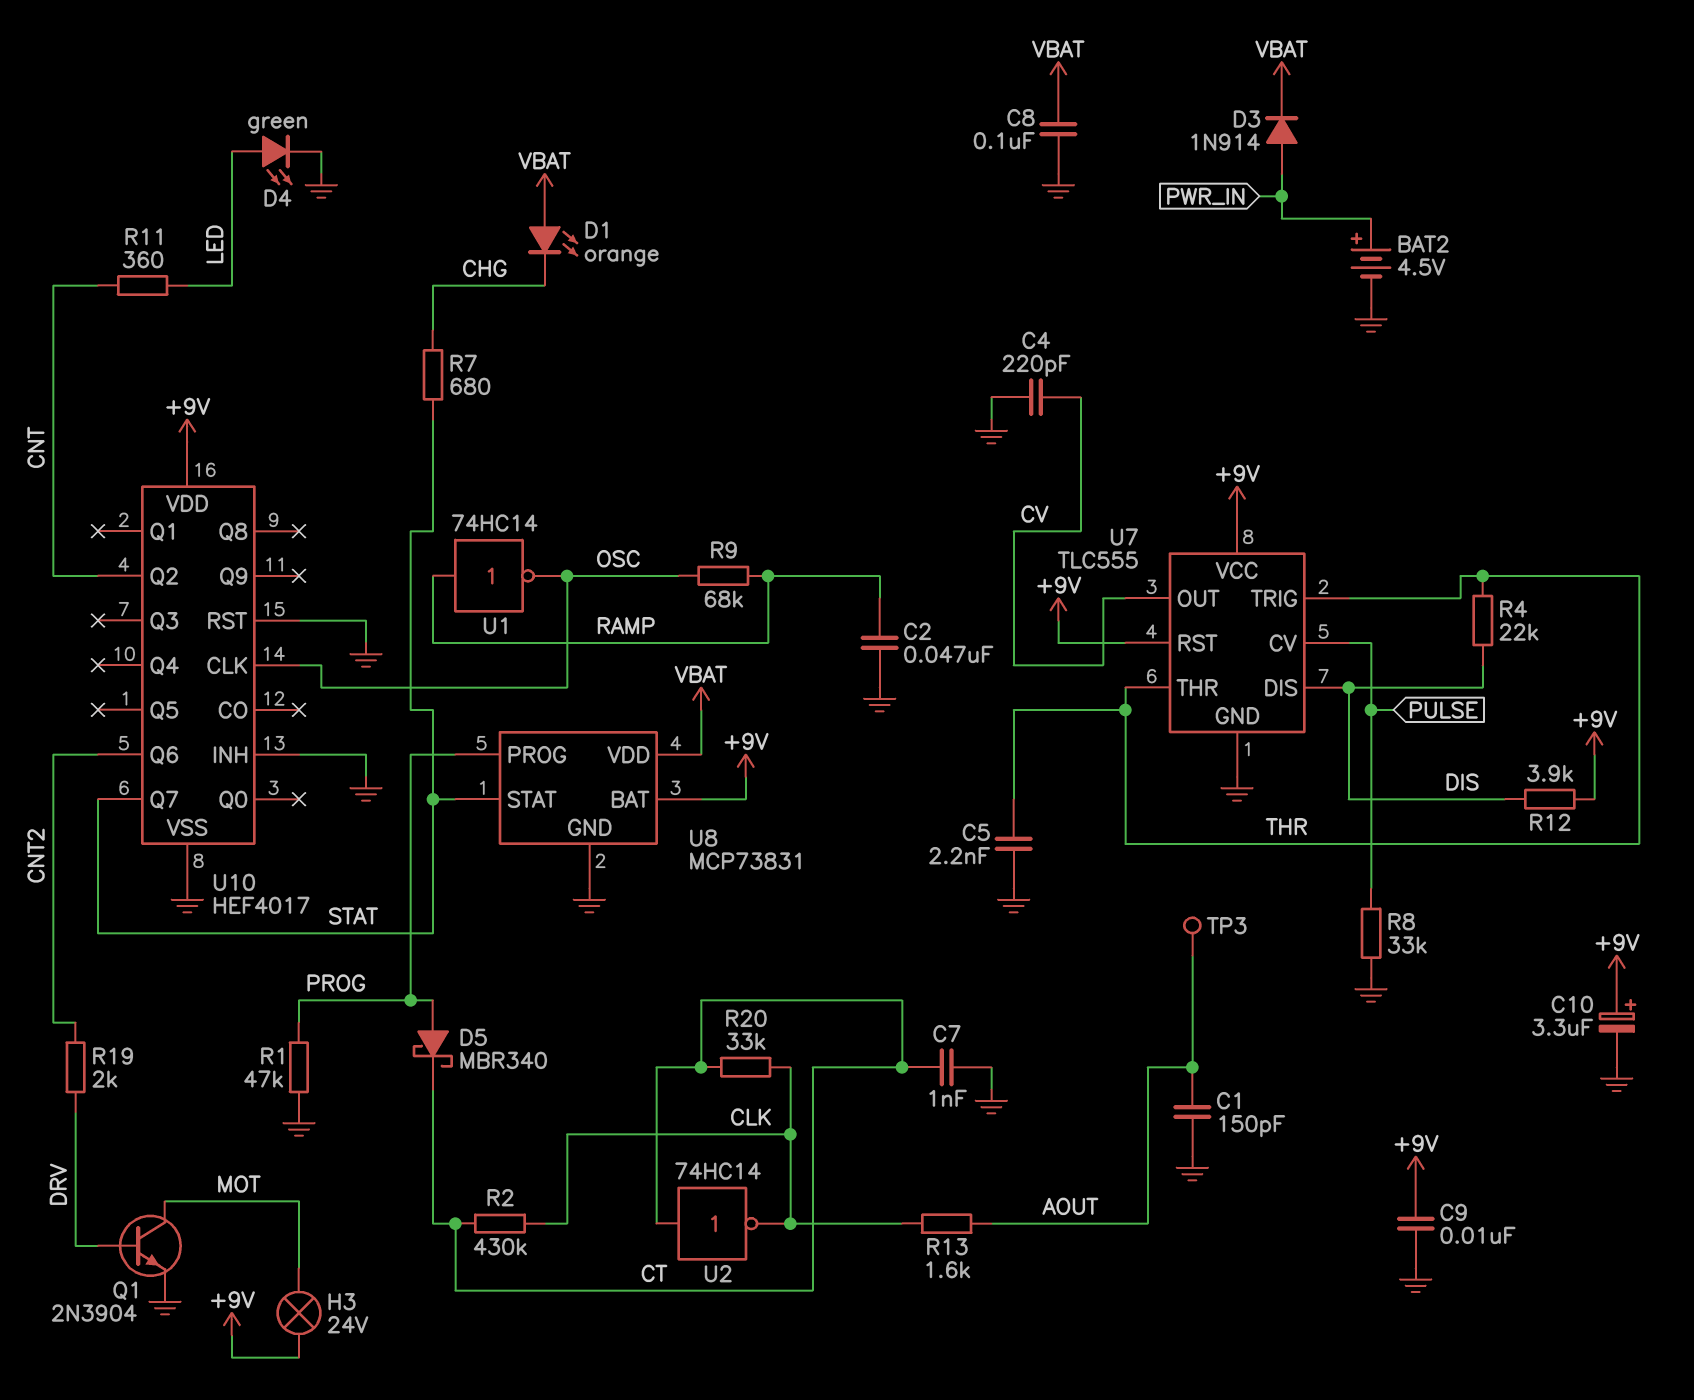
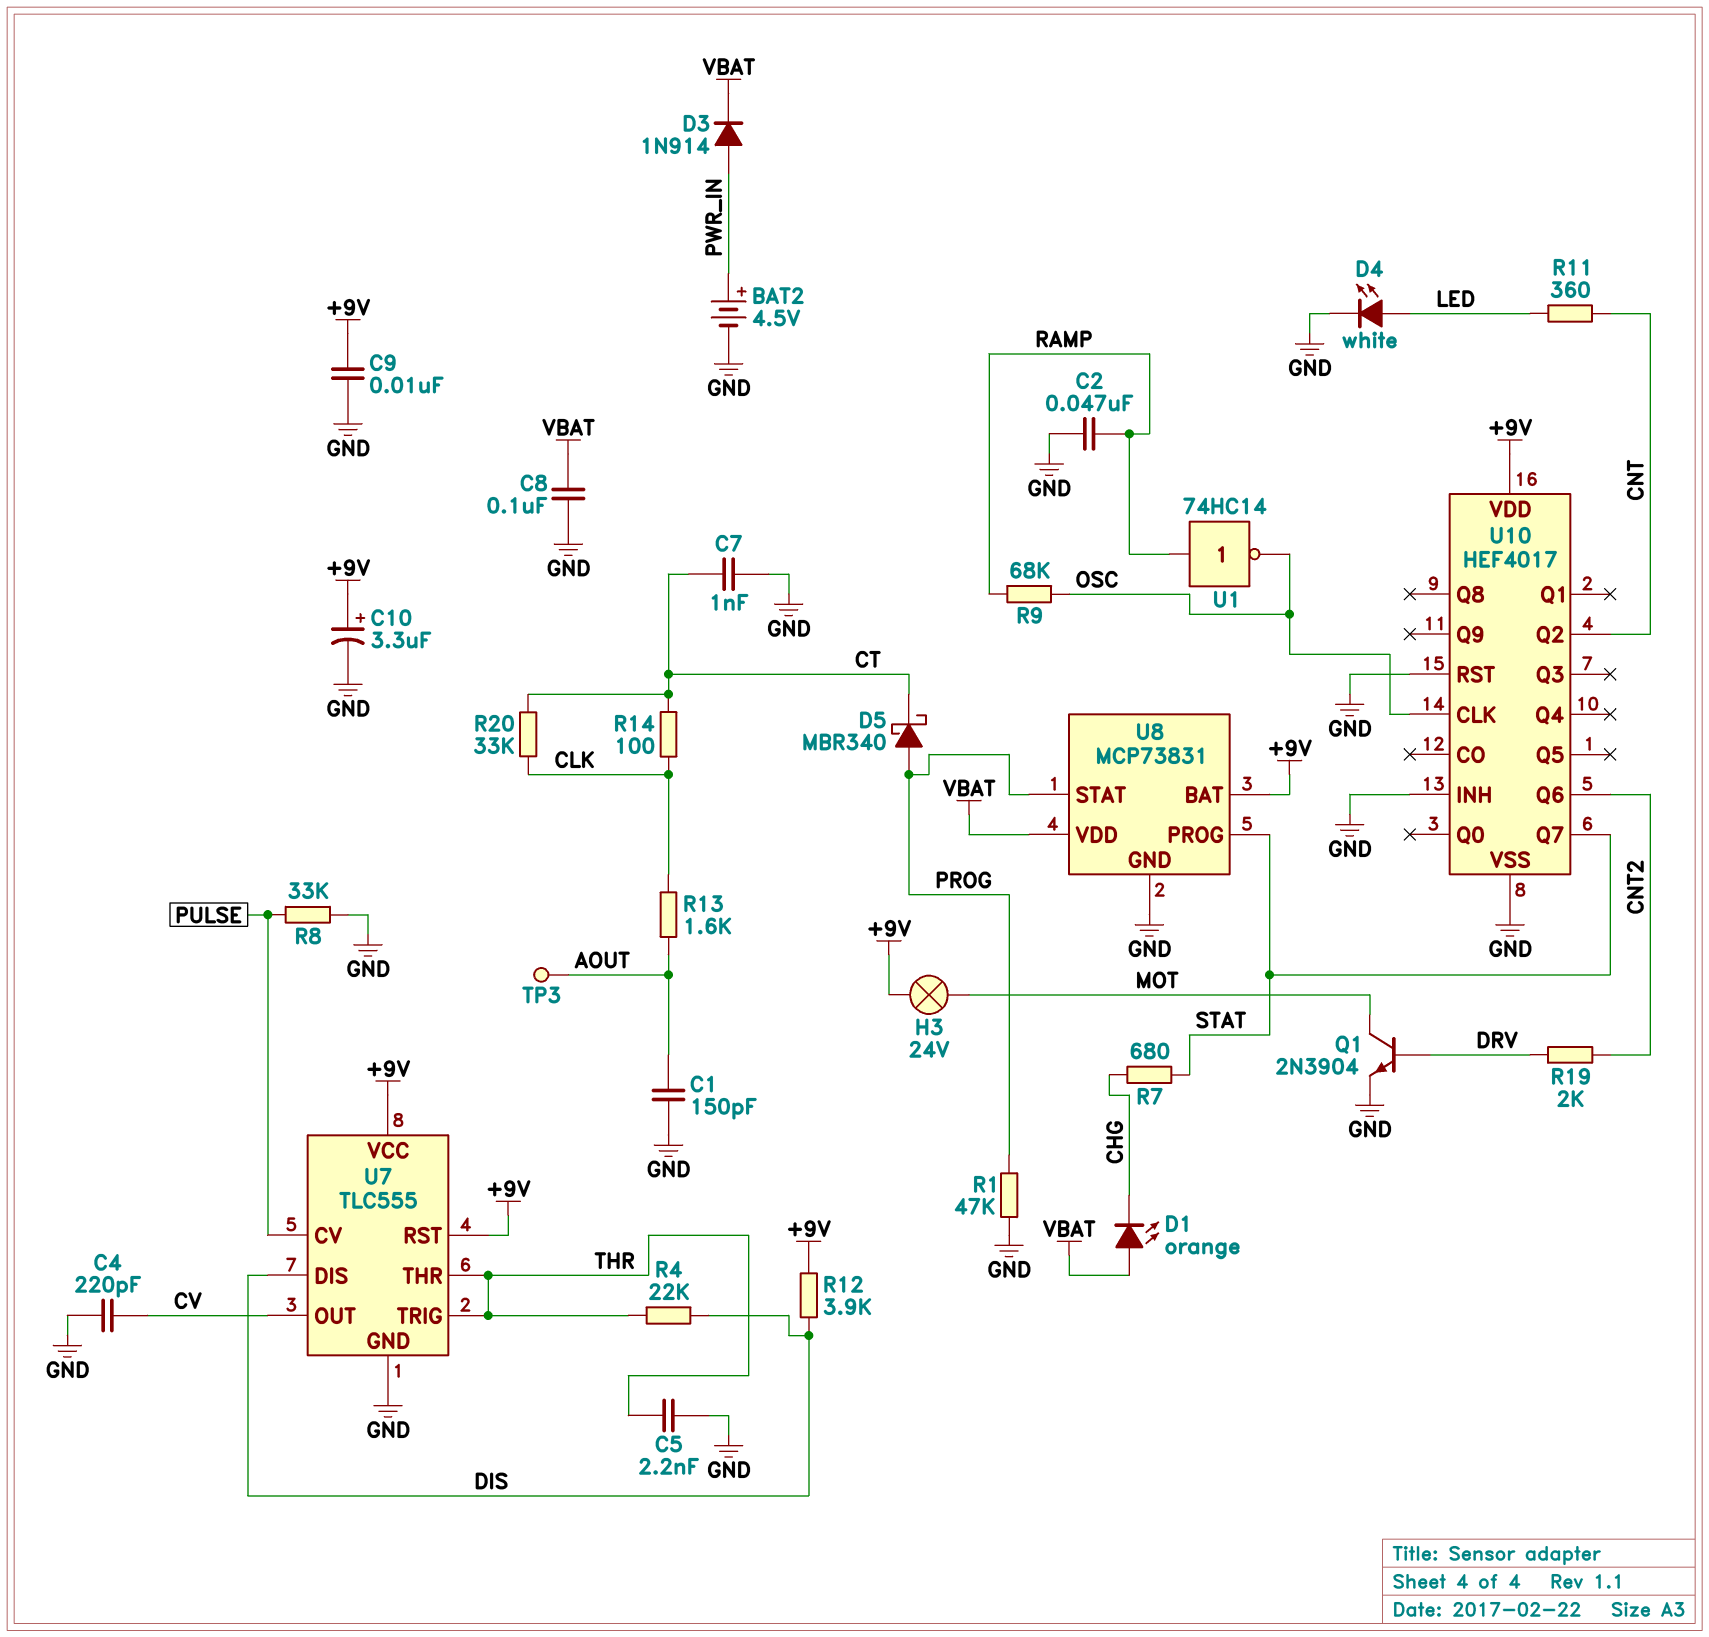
D4: LED green (A LED, K GND) -> LED white (A LED, K GND)
R2: 430k (CLK, CT) -> none
R14: none -> 100 (CLK, CT)
U2: NOT 74HC14 (in CT, out CLK) -> none
U8 pin PROG: PROG -> STAT
U8 pin STAT: STAT -> PROG

